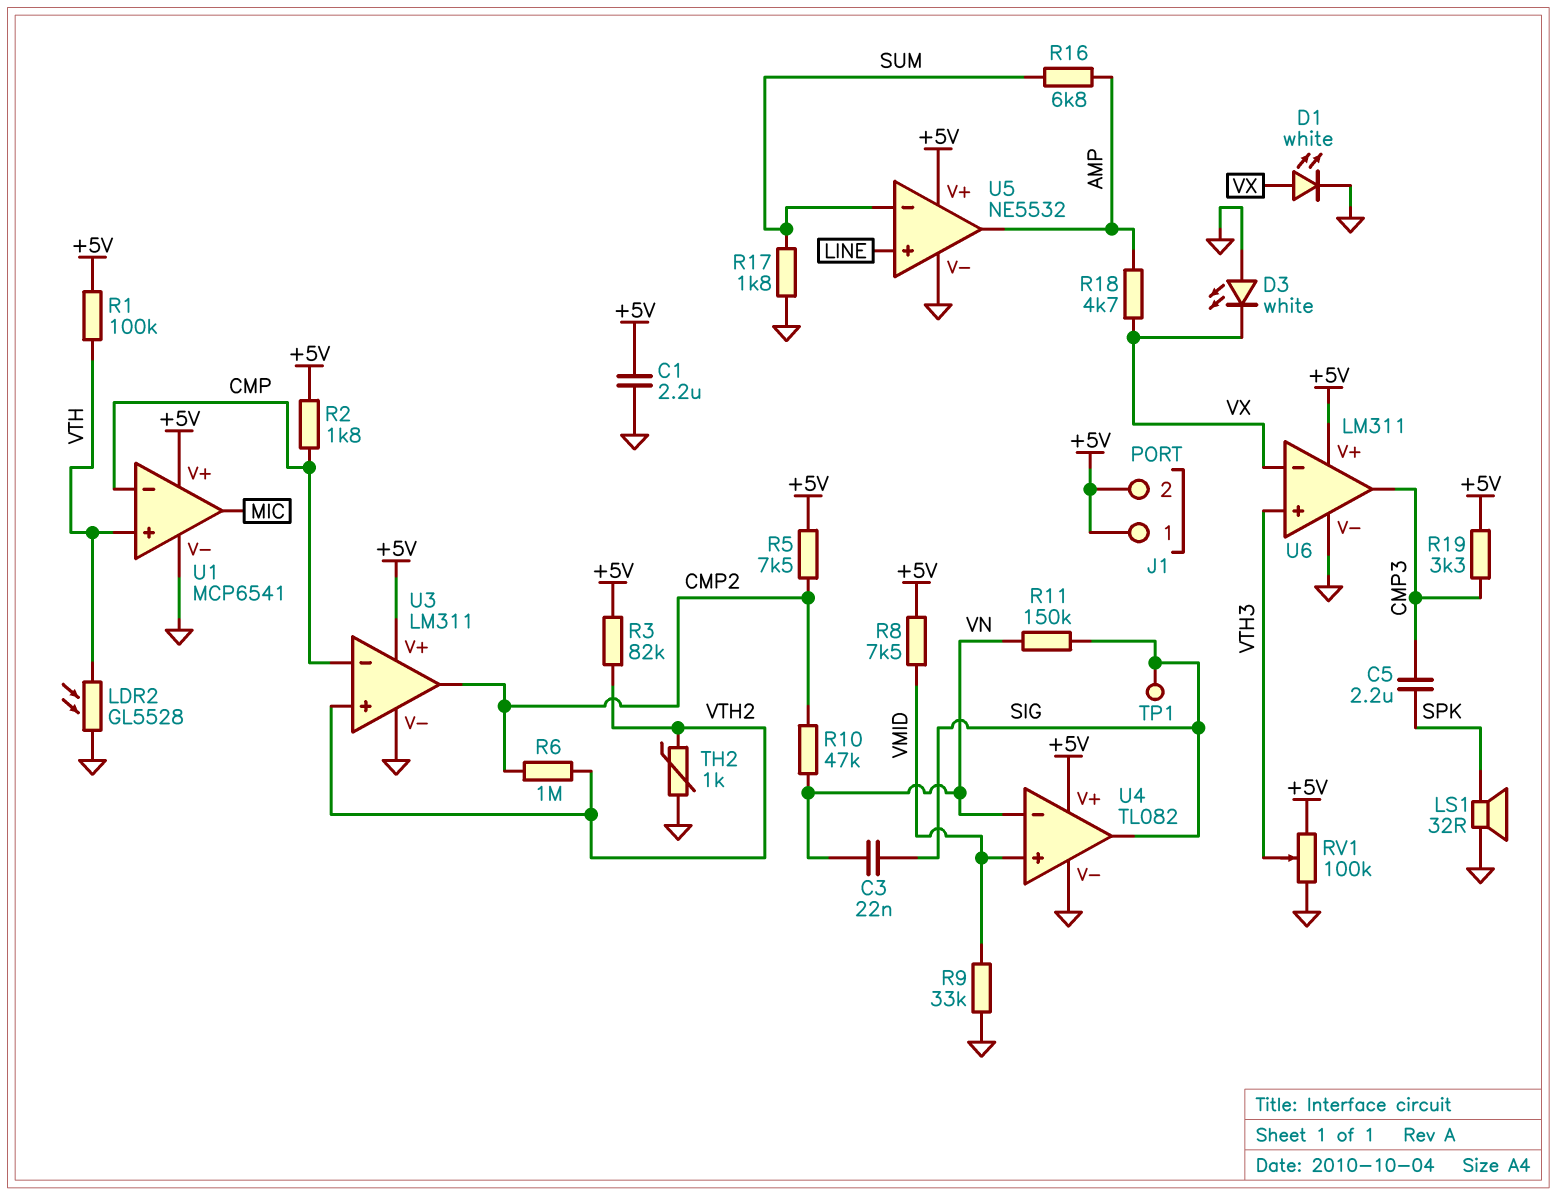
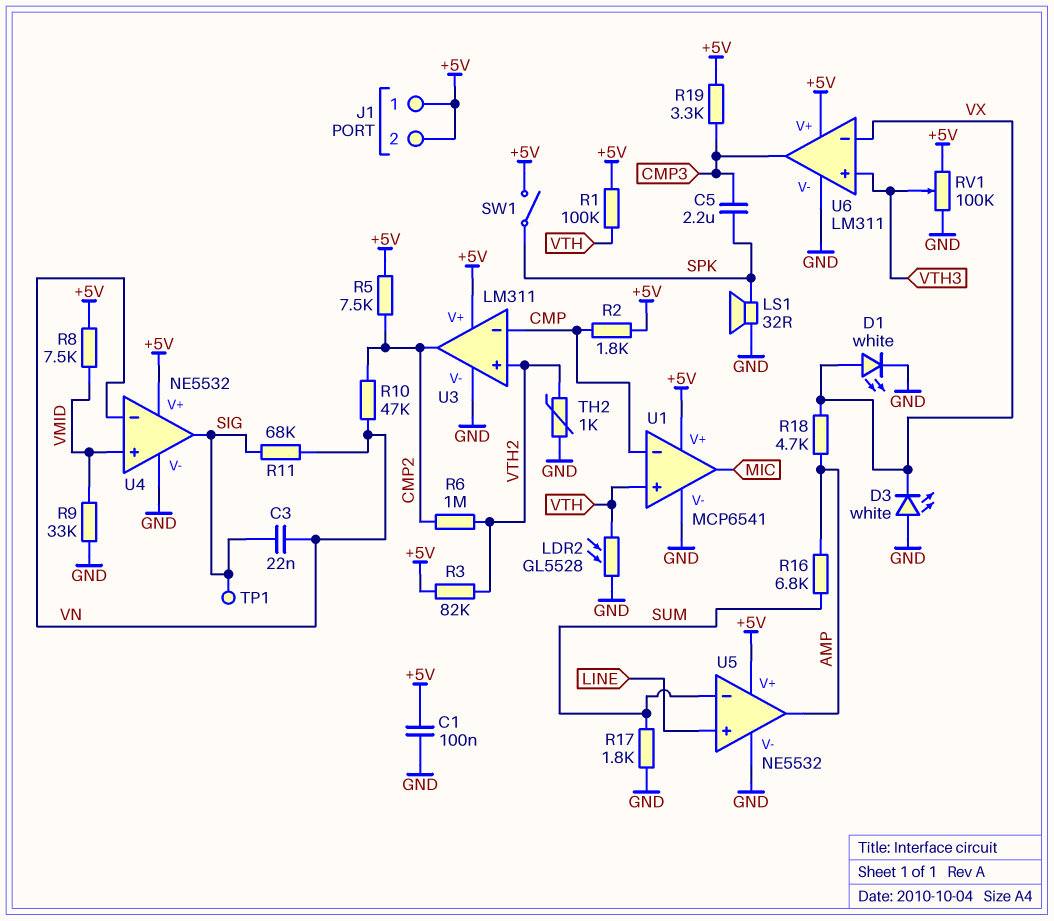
C1: 2.2uF (+5V, GND) -> 100nF (+5V, GND)
R11: 150k (SIG, VN) -> 68k (SIG, VN)
SW1: none -> switch (+5V, SPK)
U4: TL082 -> NE5532

